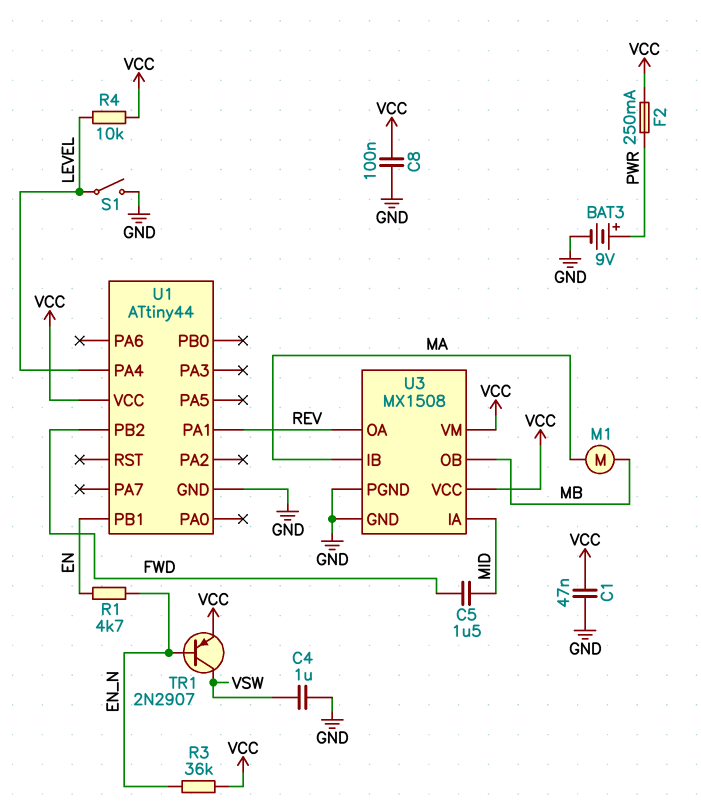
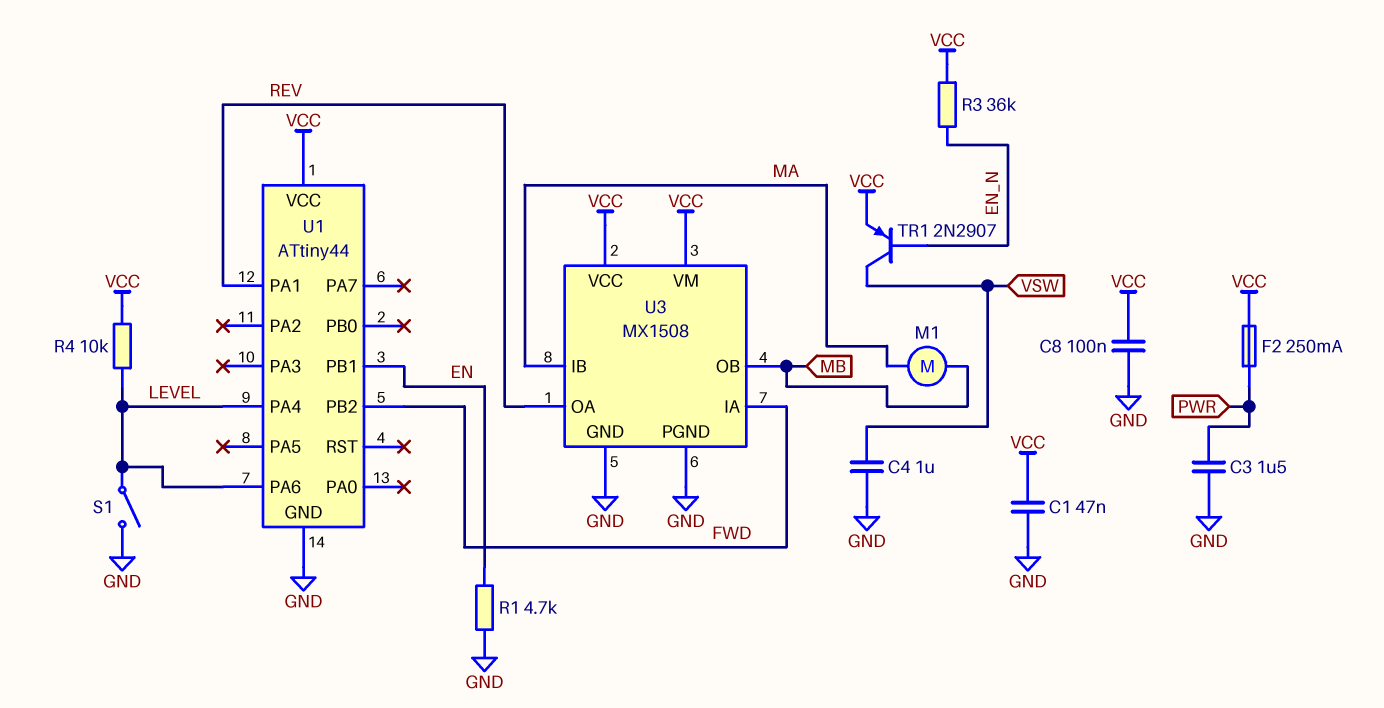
BAT3: 9V (plus PWR, minus GND) -> none
C3: none -> 1.5uF (GND, PWR)
C5: 1.5uF (FWD, MID) -> none
R1: 4.7k (EN, EN_N) -> 4.7k (EN, GND)
U1 pin PA6: none -> LEVEL
U3 pin IA: MID -> FWD

